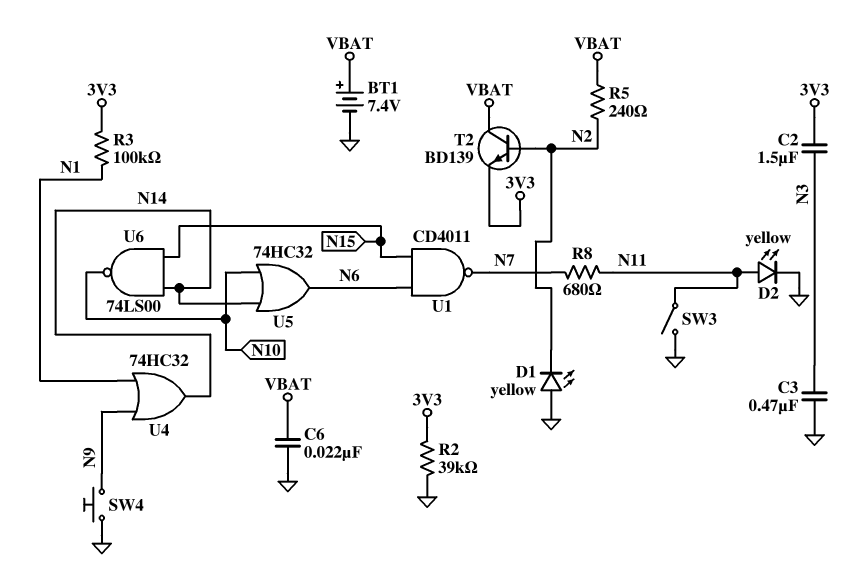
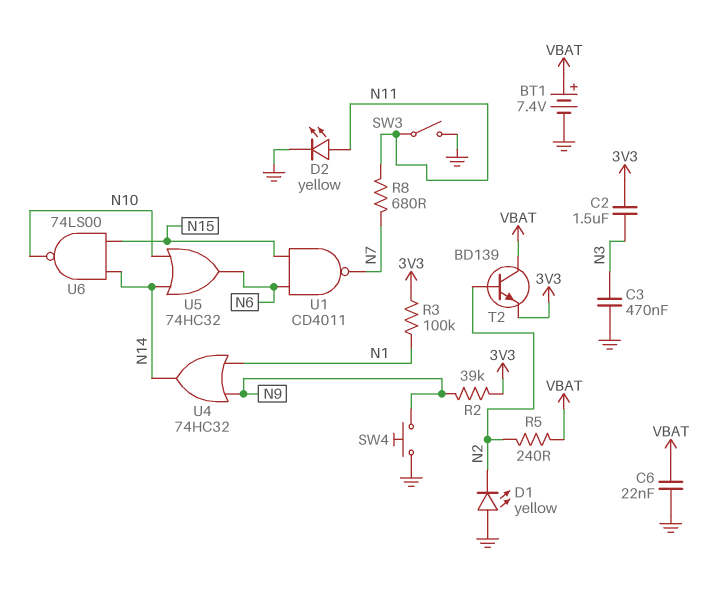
R2: 39k (3V3, GND) -> 39k (3V3, N9)

